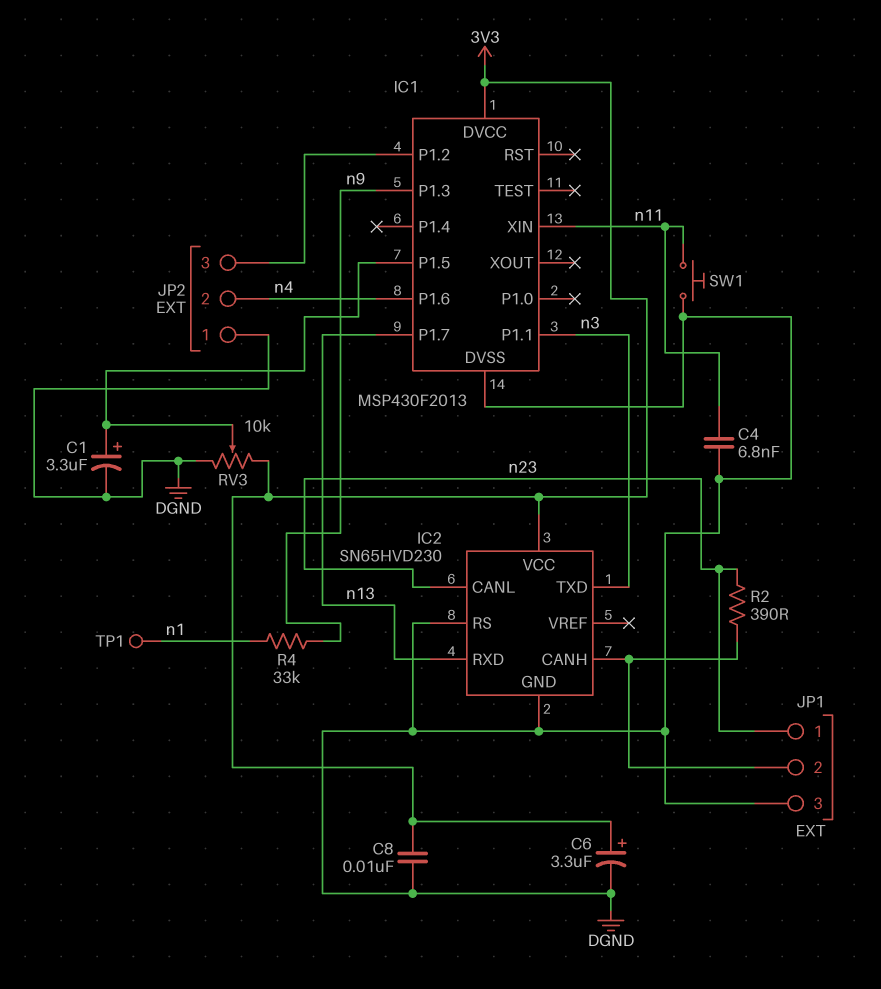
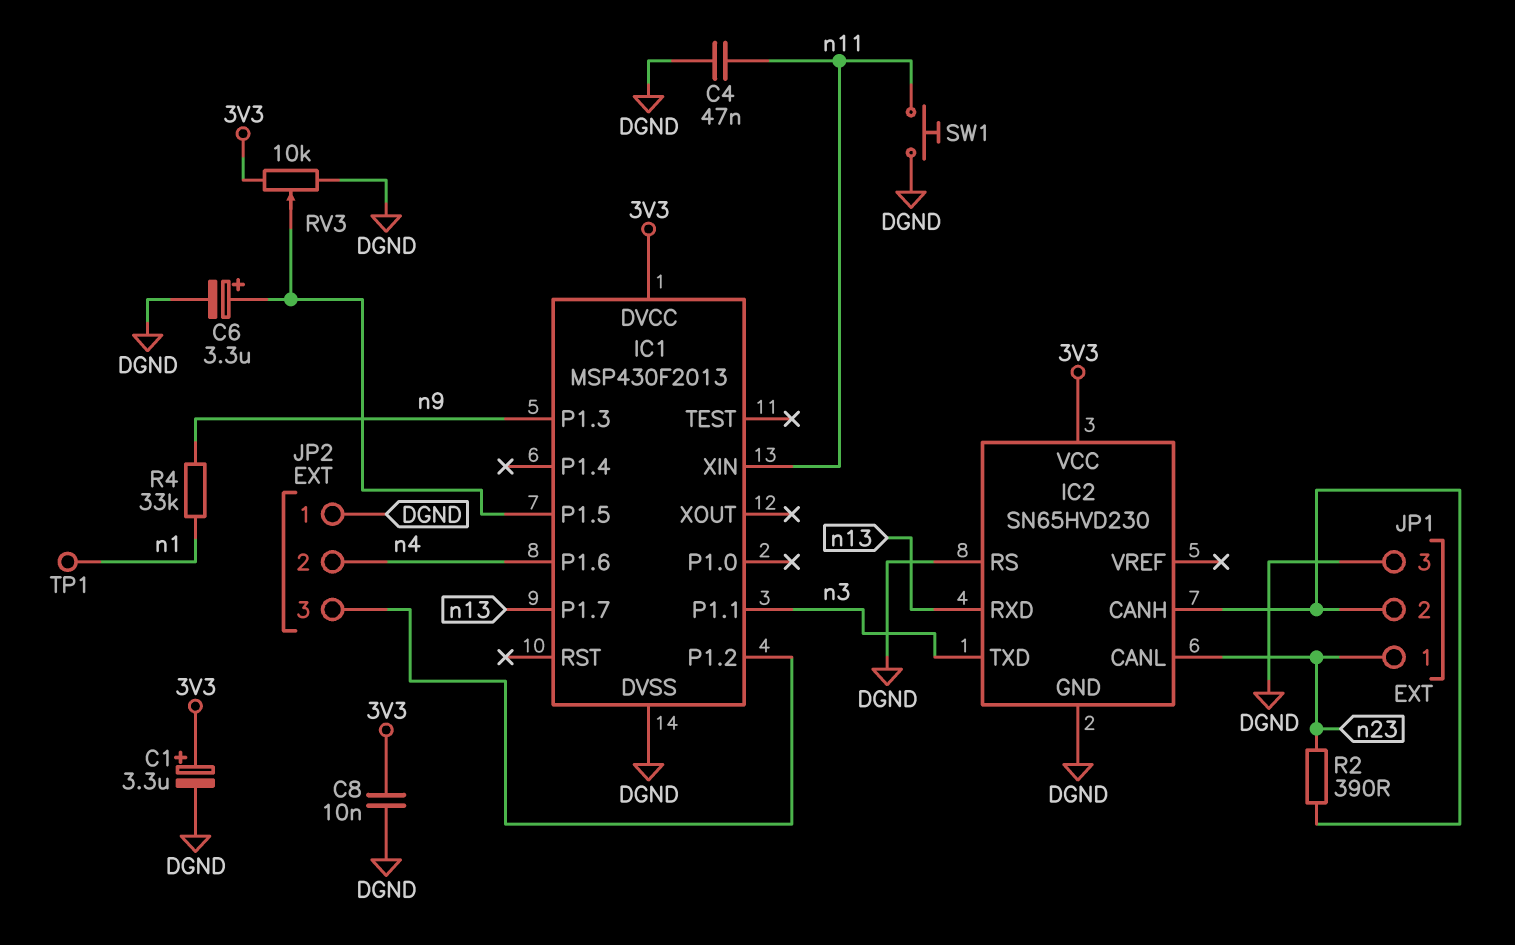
C1: 3.3uF (plus IC1/P1.5, minus DGND) -> 3.3uF (plus 3V3, minus DGND)
C4: 6.8nF (DGND, n11) -> 47nF (DGND, n11)
C6: 3.3uF (plus 3V3, minus DGND) -> 3.3uF (plus IC1/P1.5, minus DGND)

